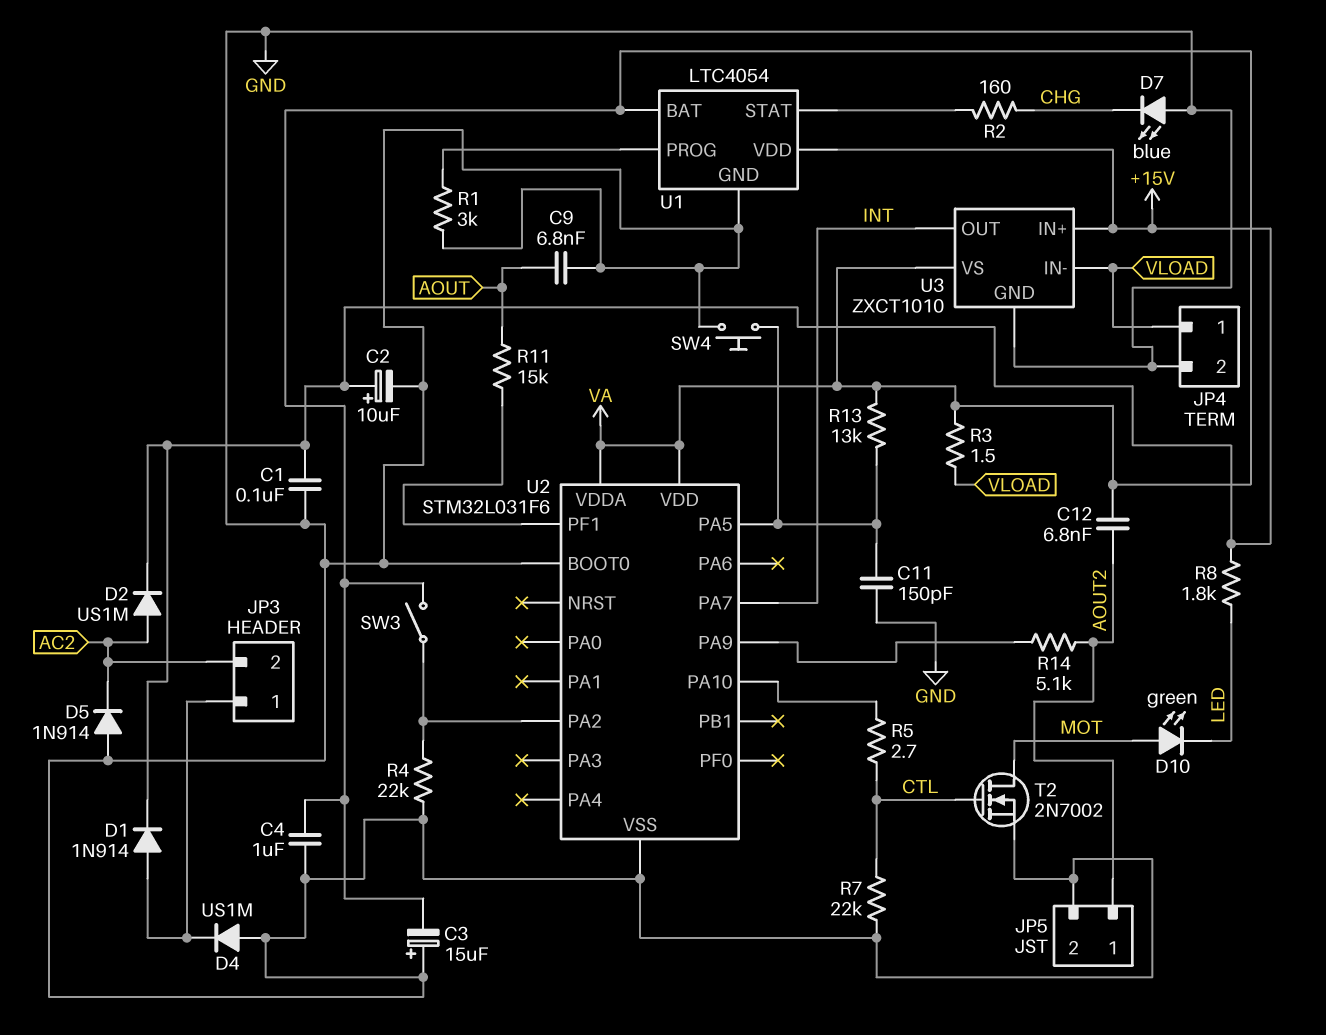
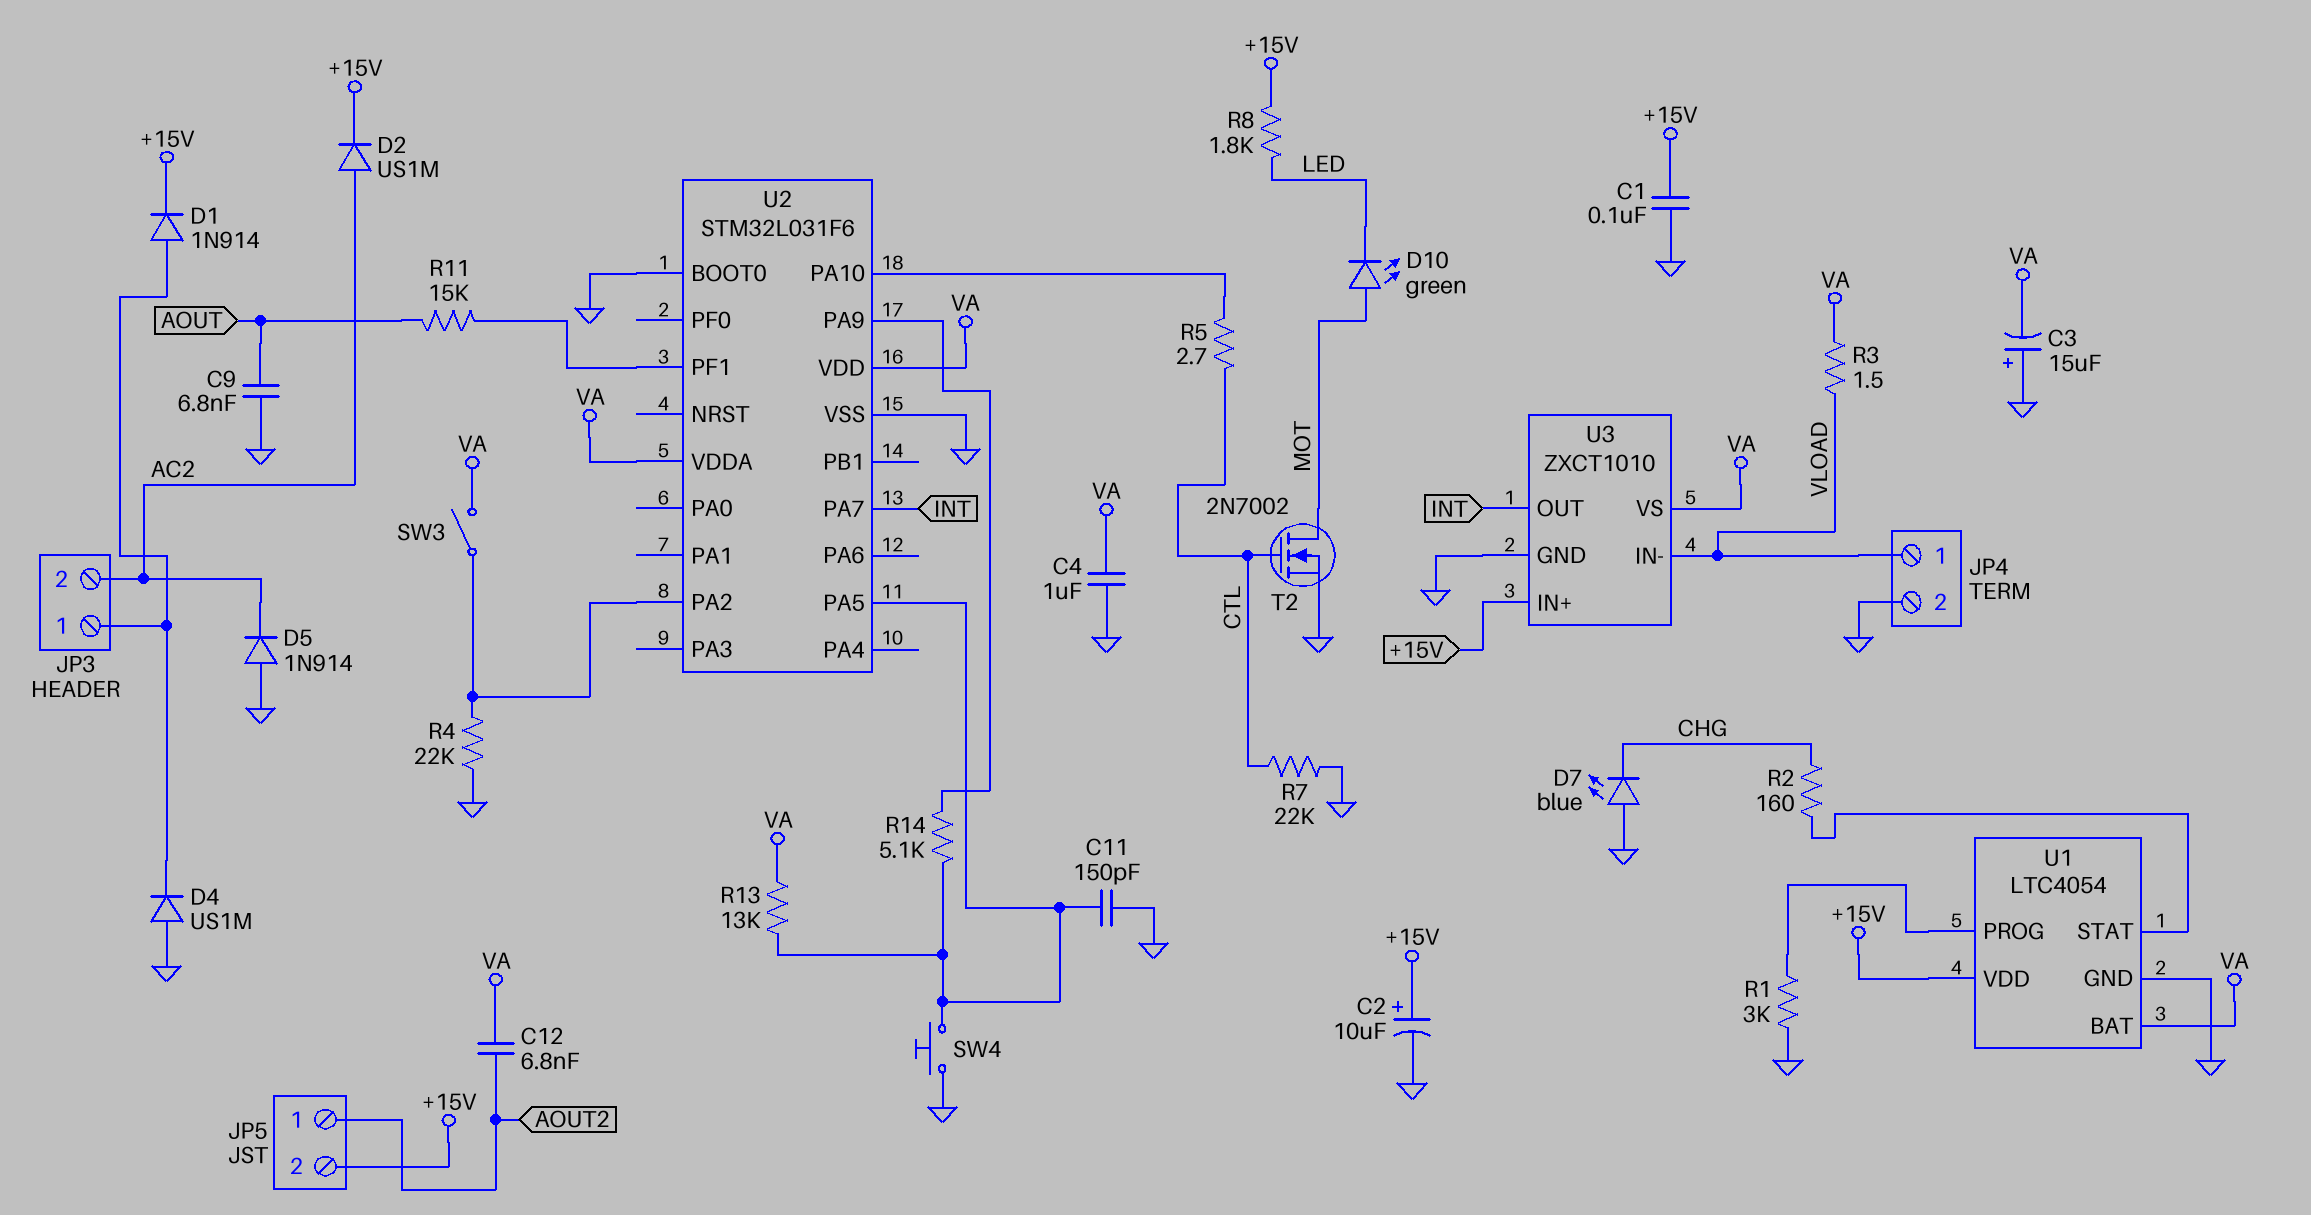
JP5 pin 2: GND -> +15V
R14: 5.1k (AOUT2, U2/PA9) -> 5.1k (U2/PA5, U2/PA9)

